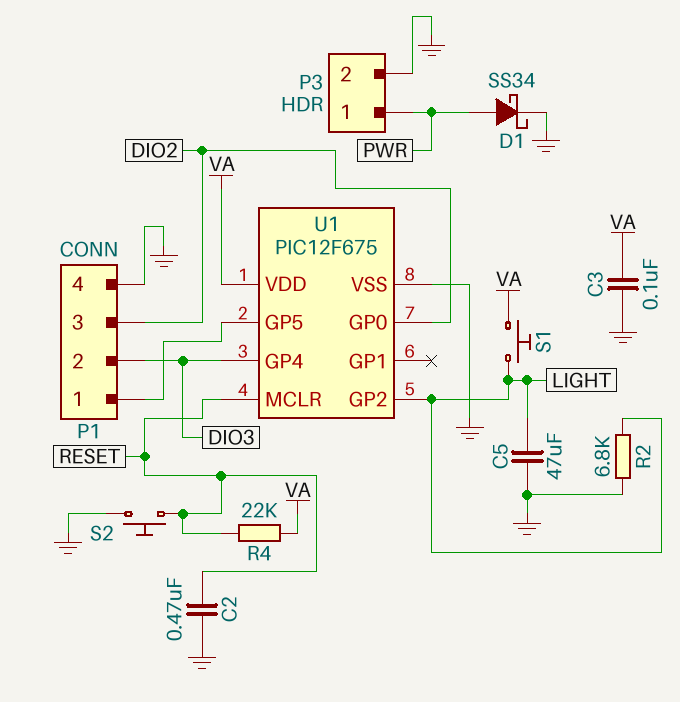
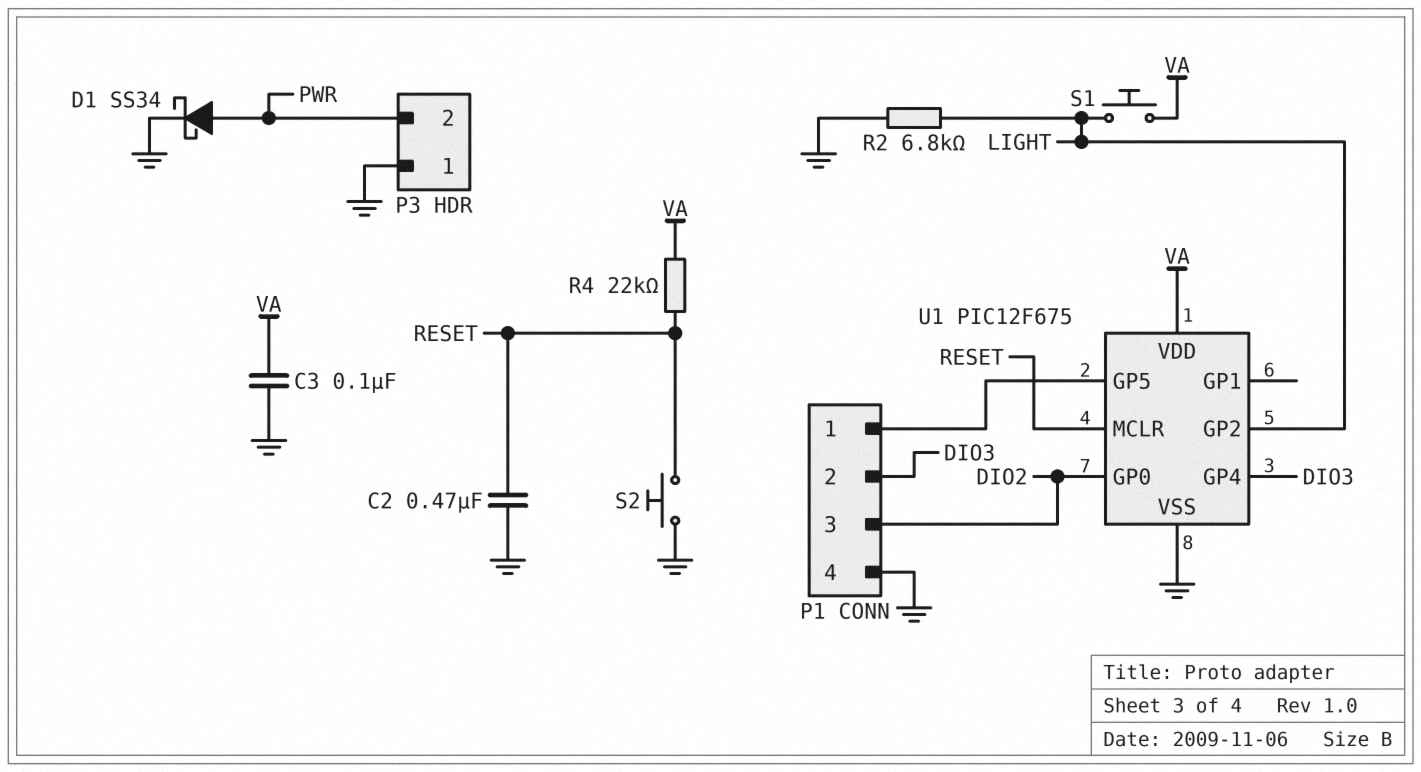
C5: 47uF (GND, LIGHT) -> none
P3 pin 1: PWR -> GND
P3 pin 2: GND -> PWR

